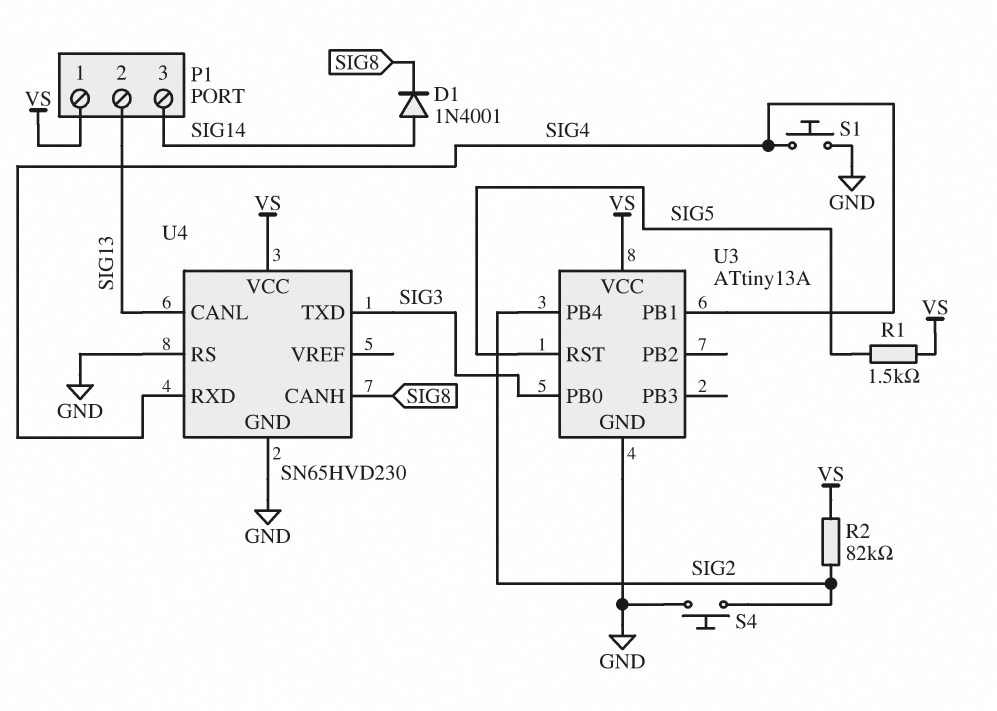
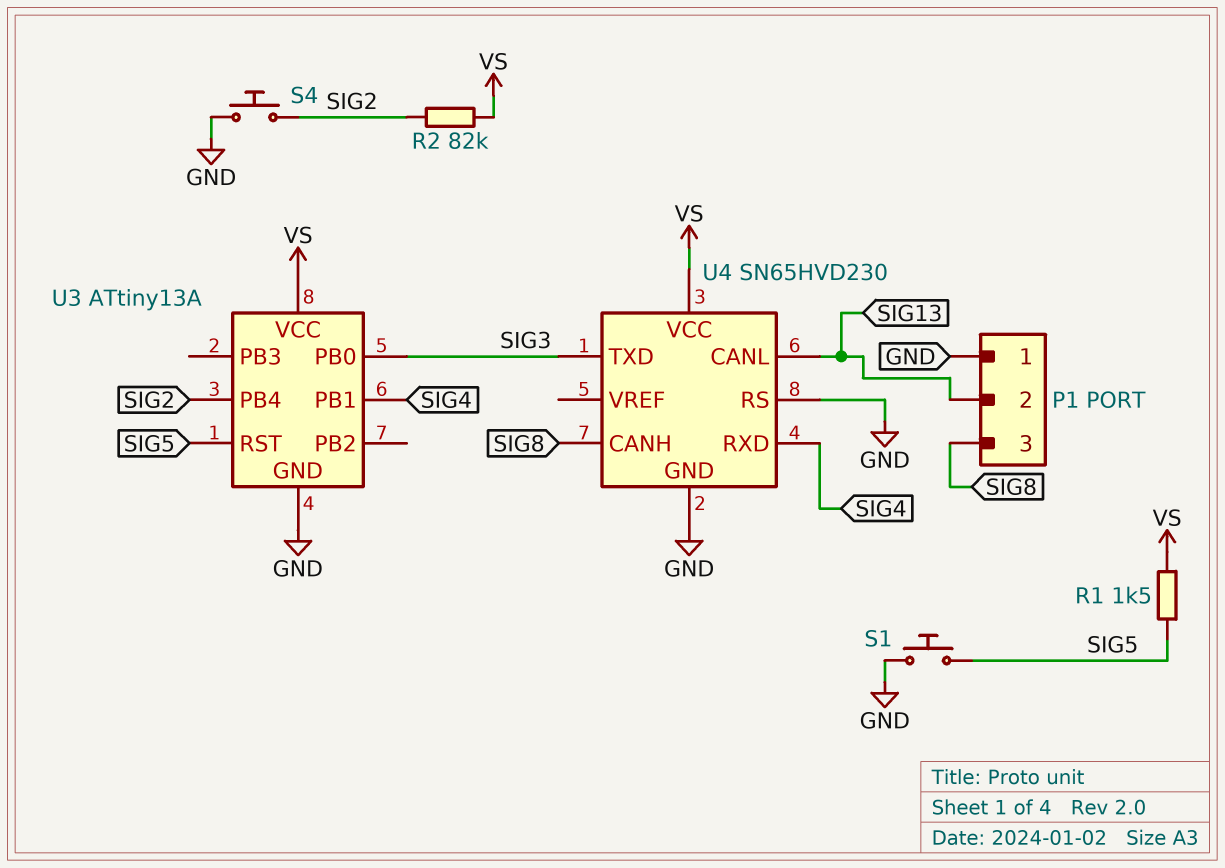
D1: diode 1N4001 (A SIG14, K SIG8) -> none
P1 pin 1: VS -> GND
P1 pin 3: SIG14 -> SIG8
S1: button (GND, SIG4) -> button (GND, SIG5)

